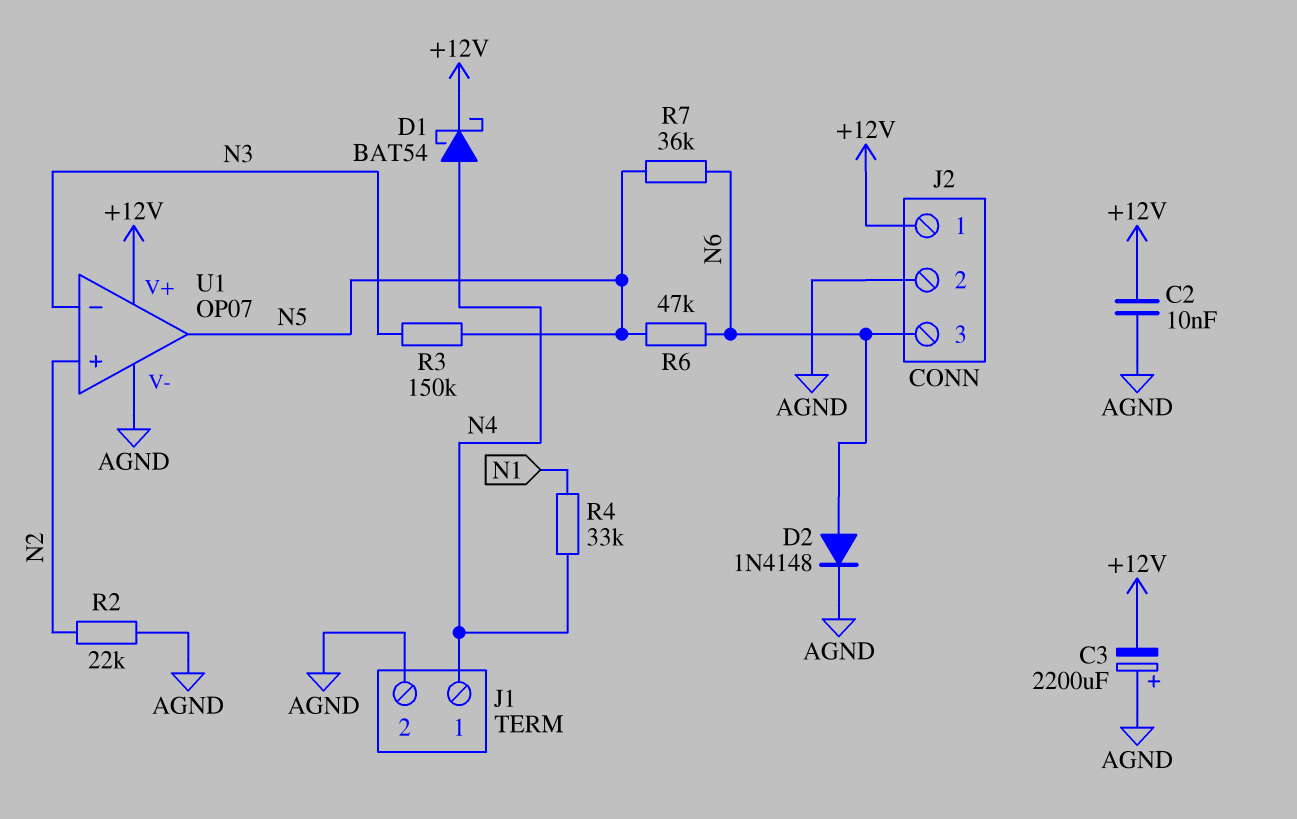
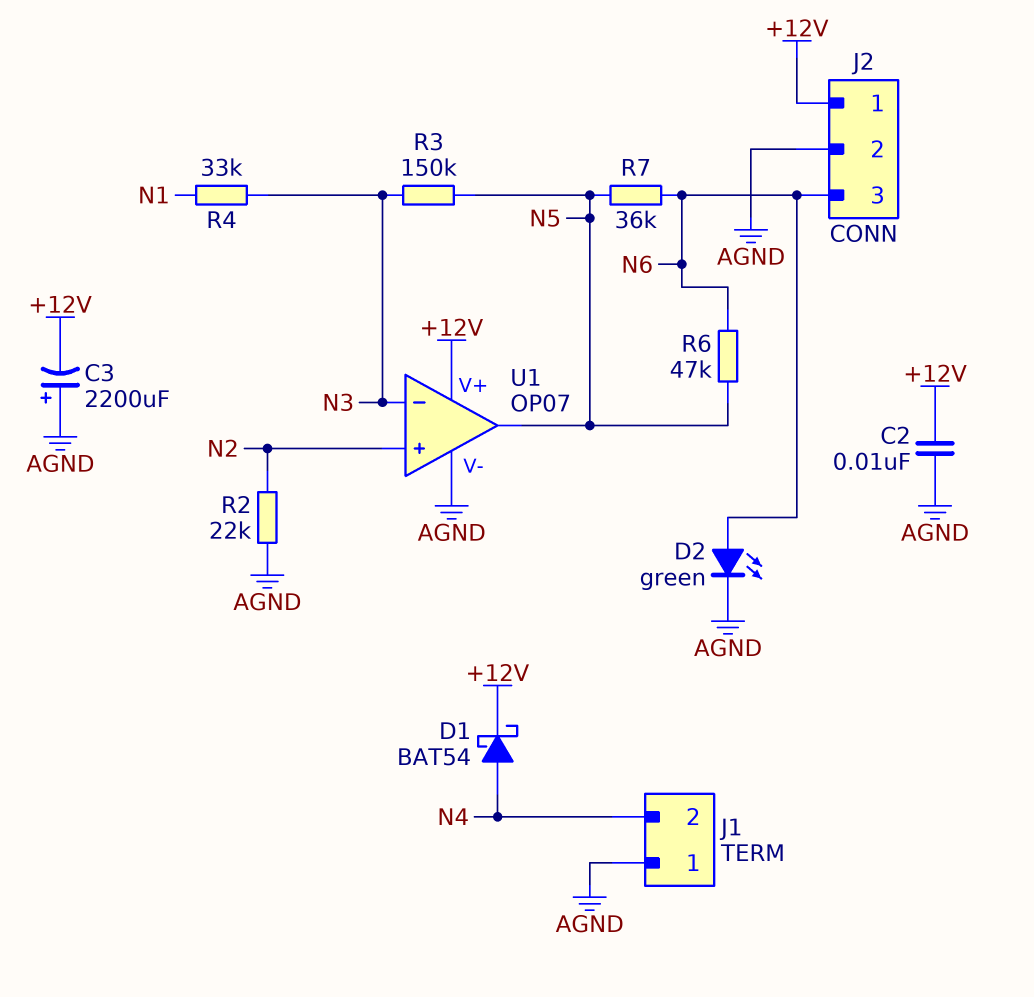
D2: diode 1N4148 (A N6, K AGND) -> LED green (A N6, K AGND)
J1 pin 1: N4 -> AGND
J1 pin 2: AGND -> N4
R4: 33k (N1, N4) -> 33k (N1, N3)

